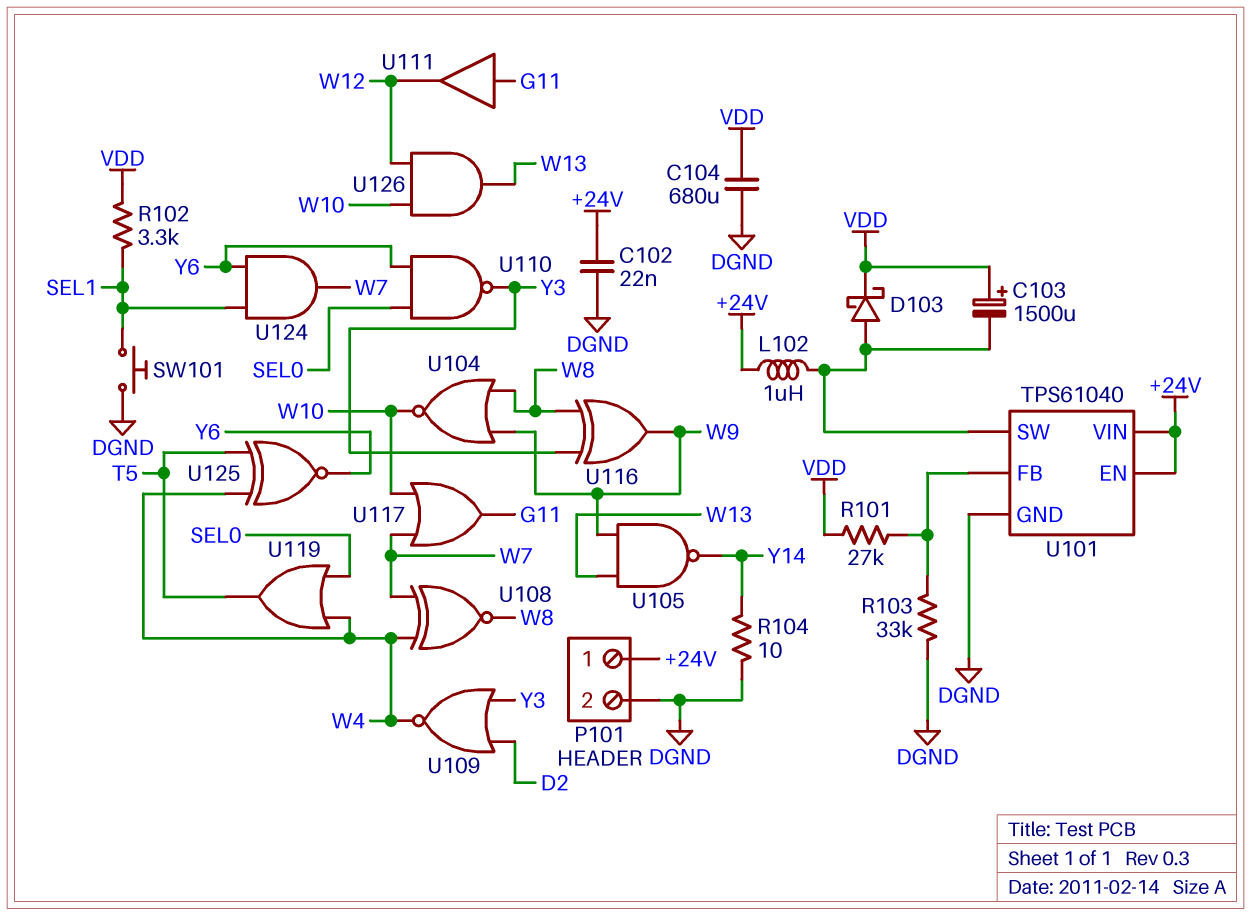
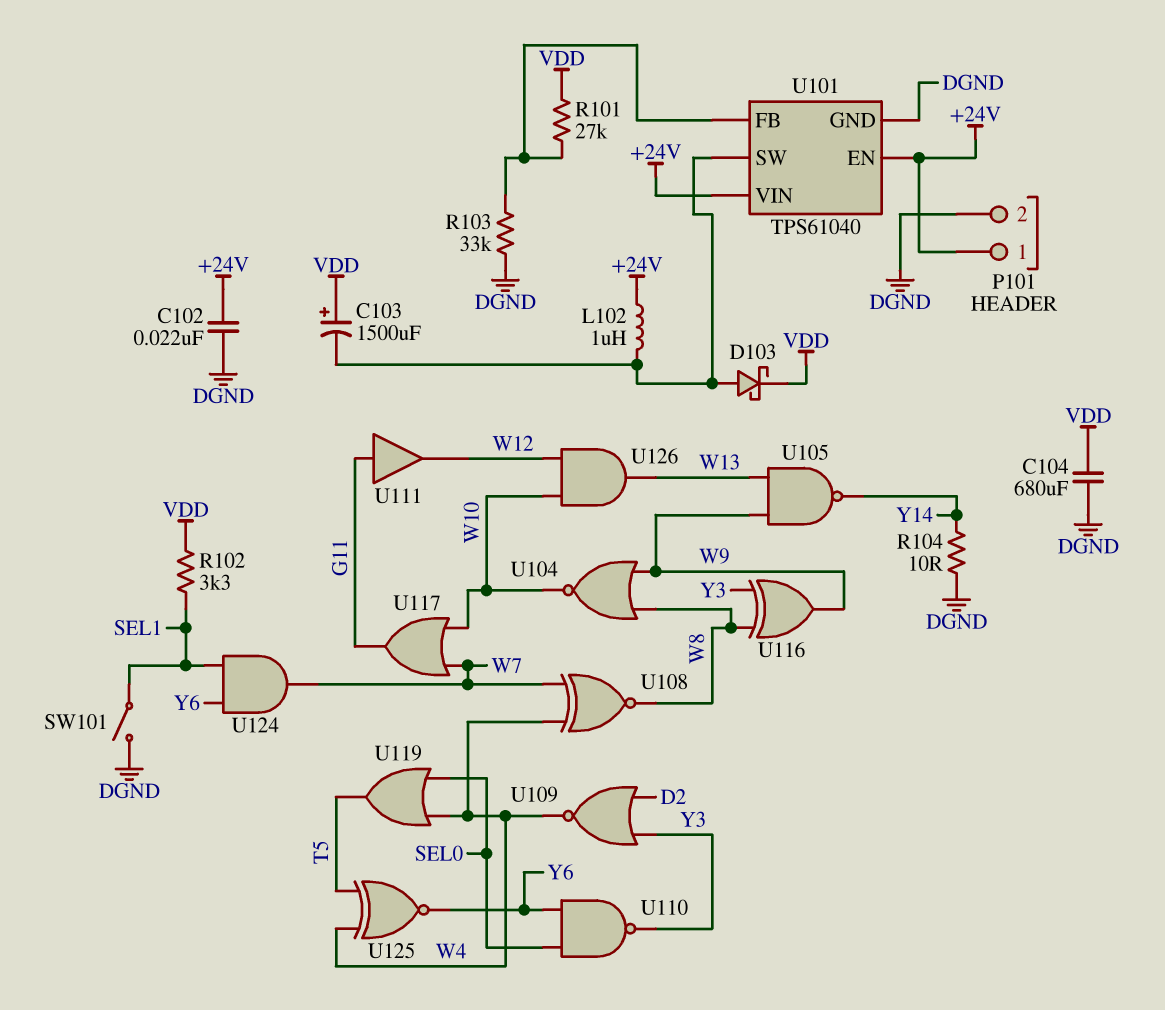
SW101: button (DGND, SEL1) -> switch (DGND, SEL1)

